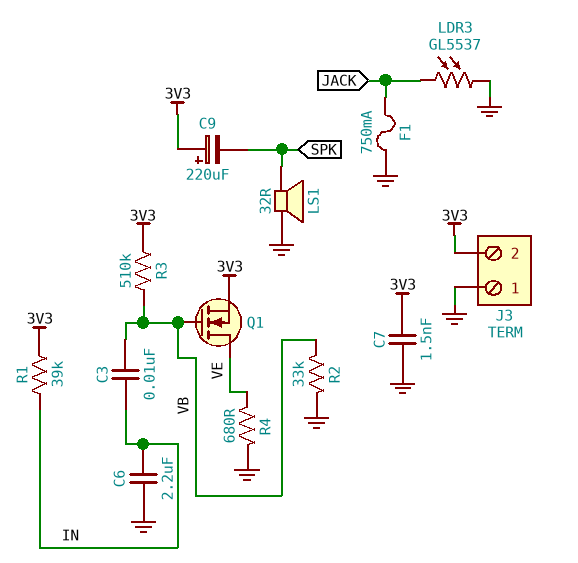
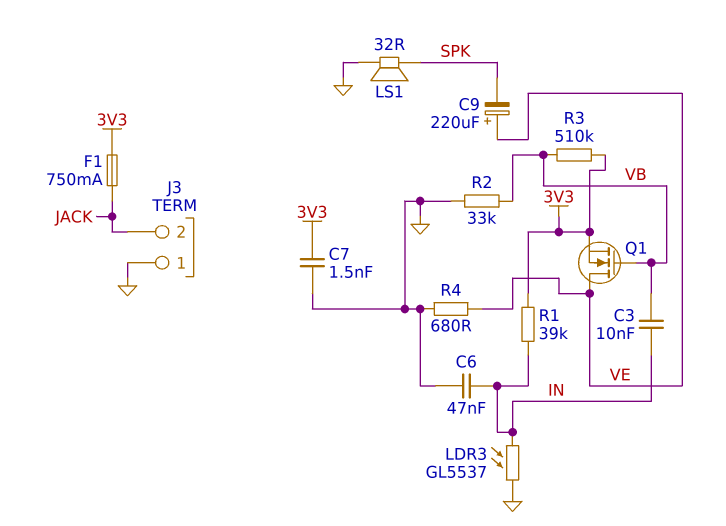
C6: 2.2uF (GND, IN) -> 47nF (GND, IN)
C9: 220uF (plus 3V3, minus SPK) -> 220uF (plus VE, minus SPK)
F1: 750mA (GND, JACK) -> 750mA (3V3, JACK)
J3 pin 2: 3V3 -> JACK
LDR3: GL5537 (GND, JACK) -> GL5537 (GND, IN)

